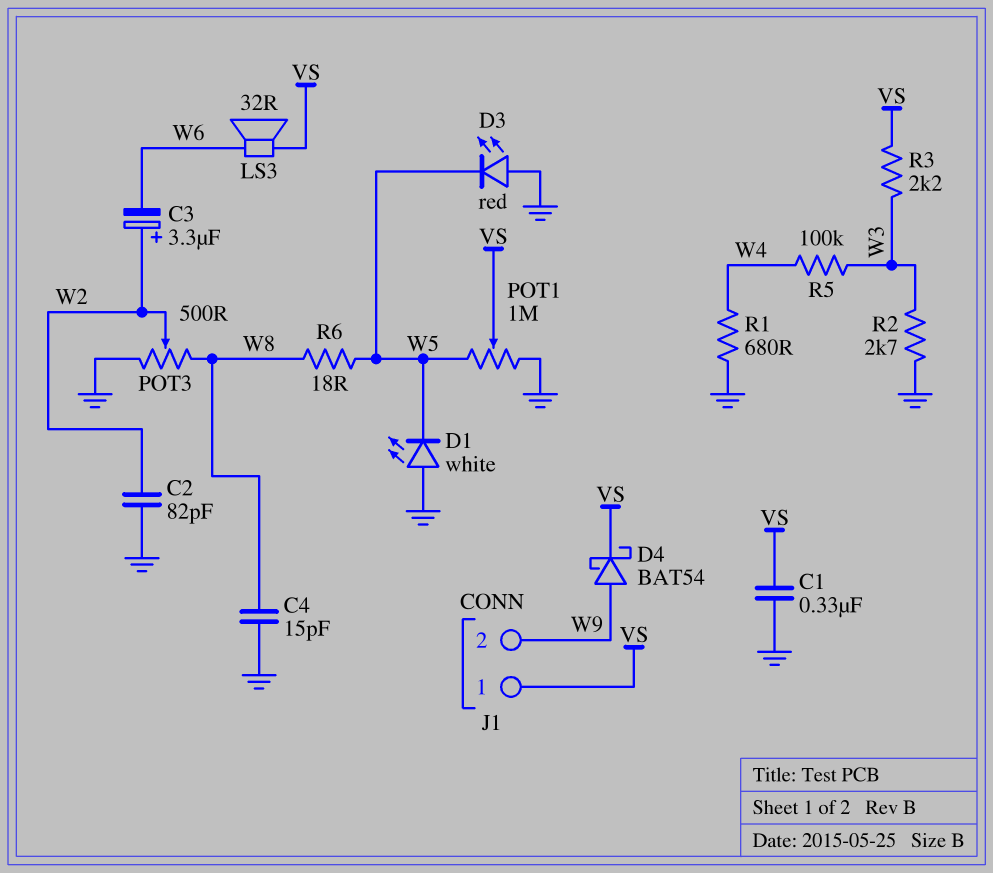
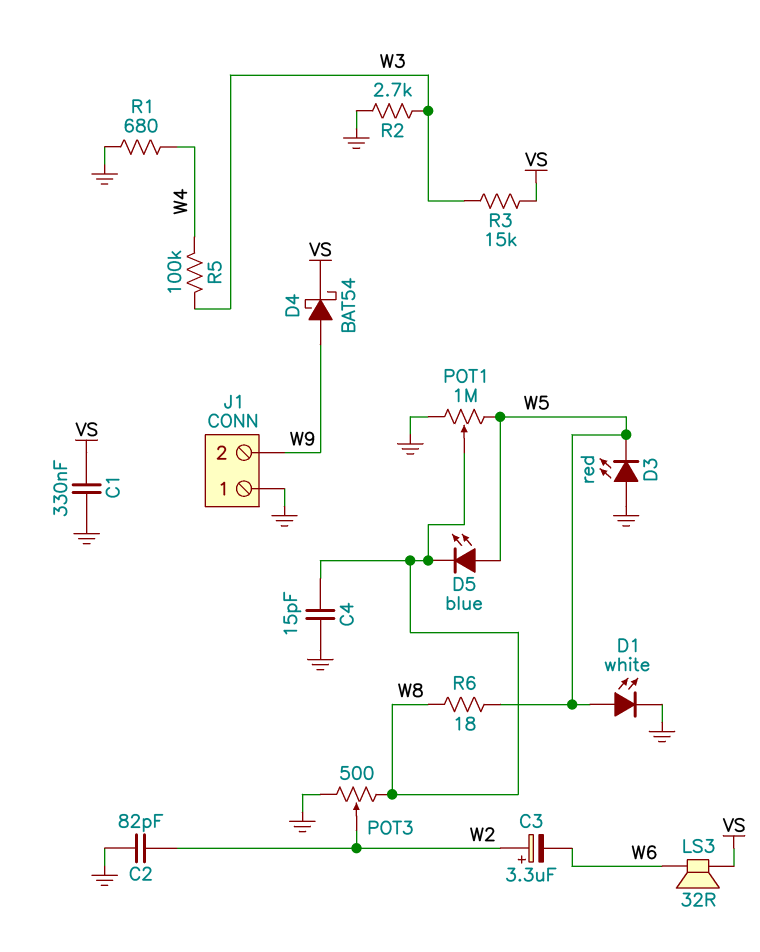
D1: LED white (A GND, K W5) -> LED white (A W5, K GND)
D5: none -> LED blue (A W5, K W8)
J1 pin 1: VS -> GND
POT1: 1M (GND, W5, wiper VS) -> 1M (GND, W5, wiper W8)
R3: 2.2k (VS, W3) -> 15k (VS, W3)

